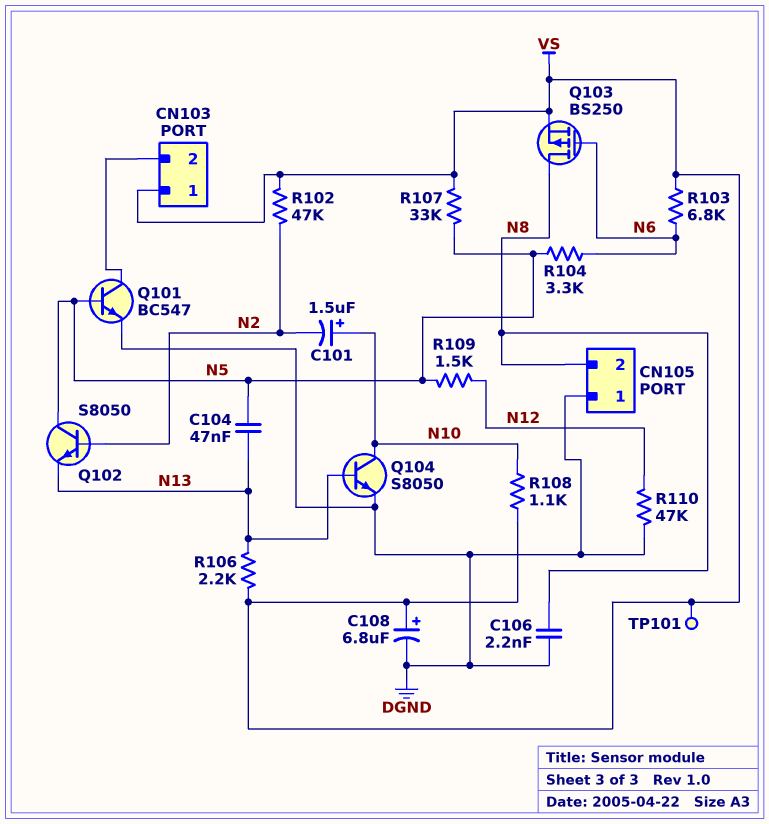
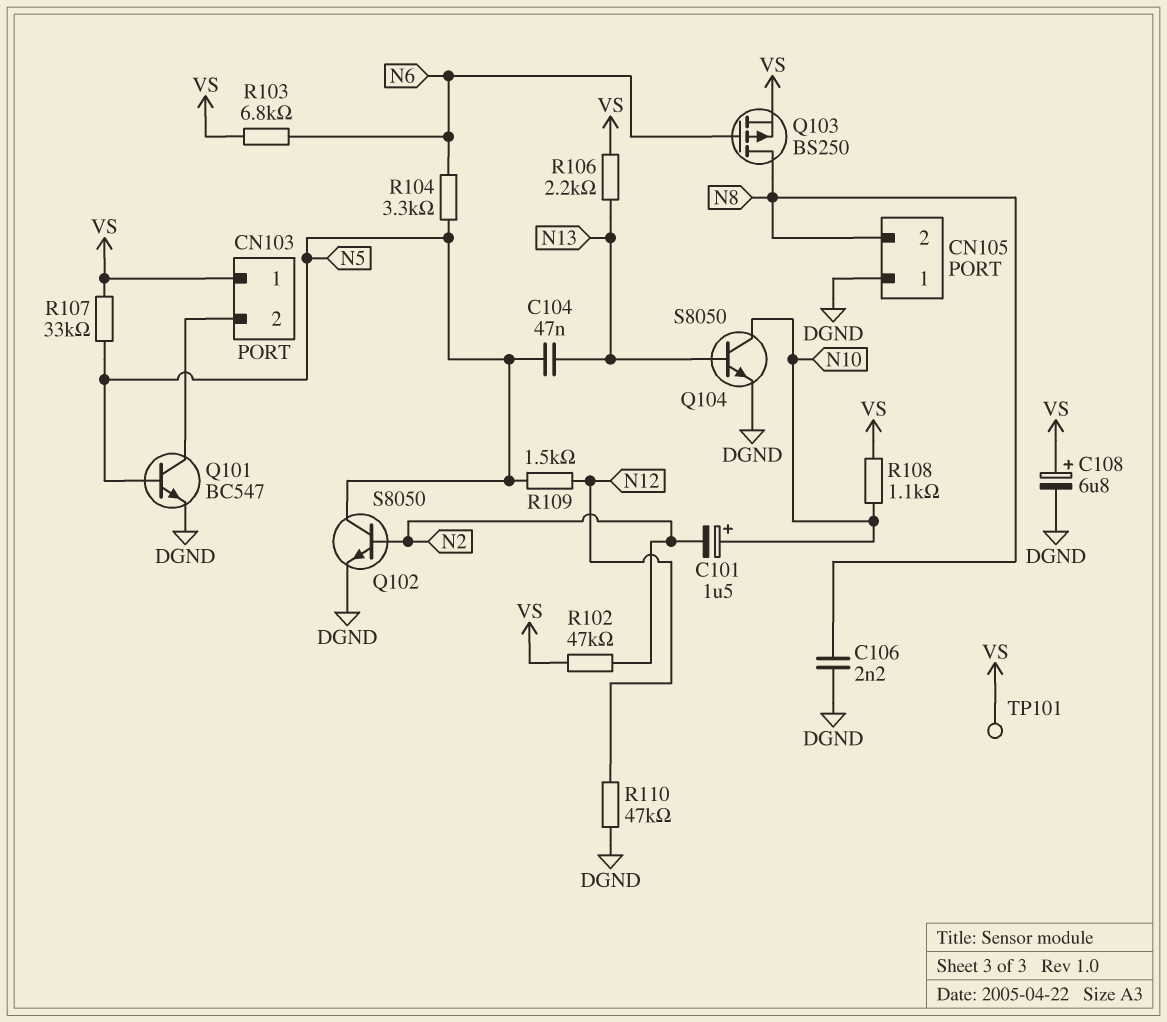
Q102: NPN S8050 (B N2, C N5, E N13) -> NPN S8050 (B N2, C N5, E DGND)

